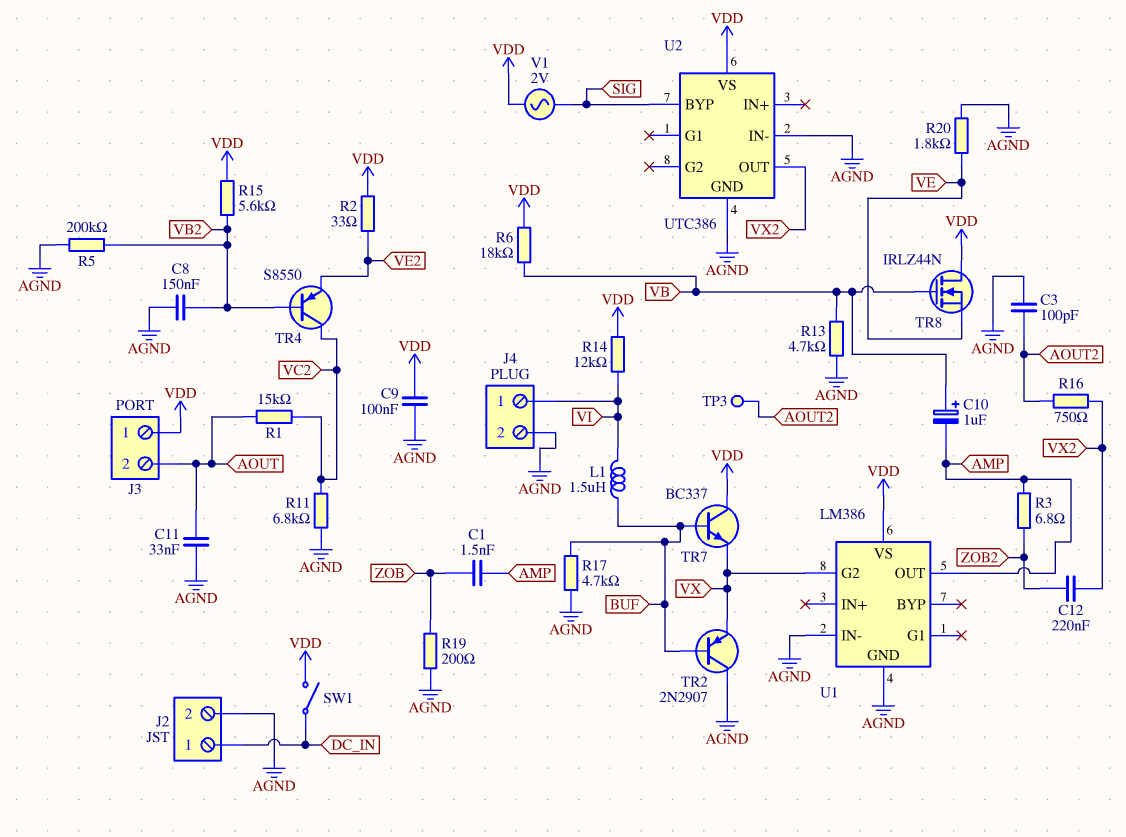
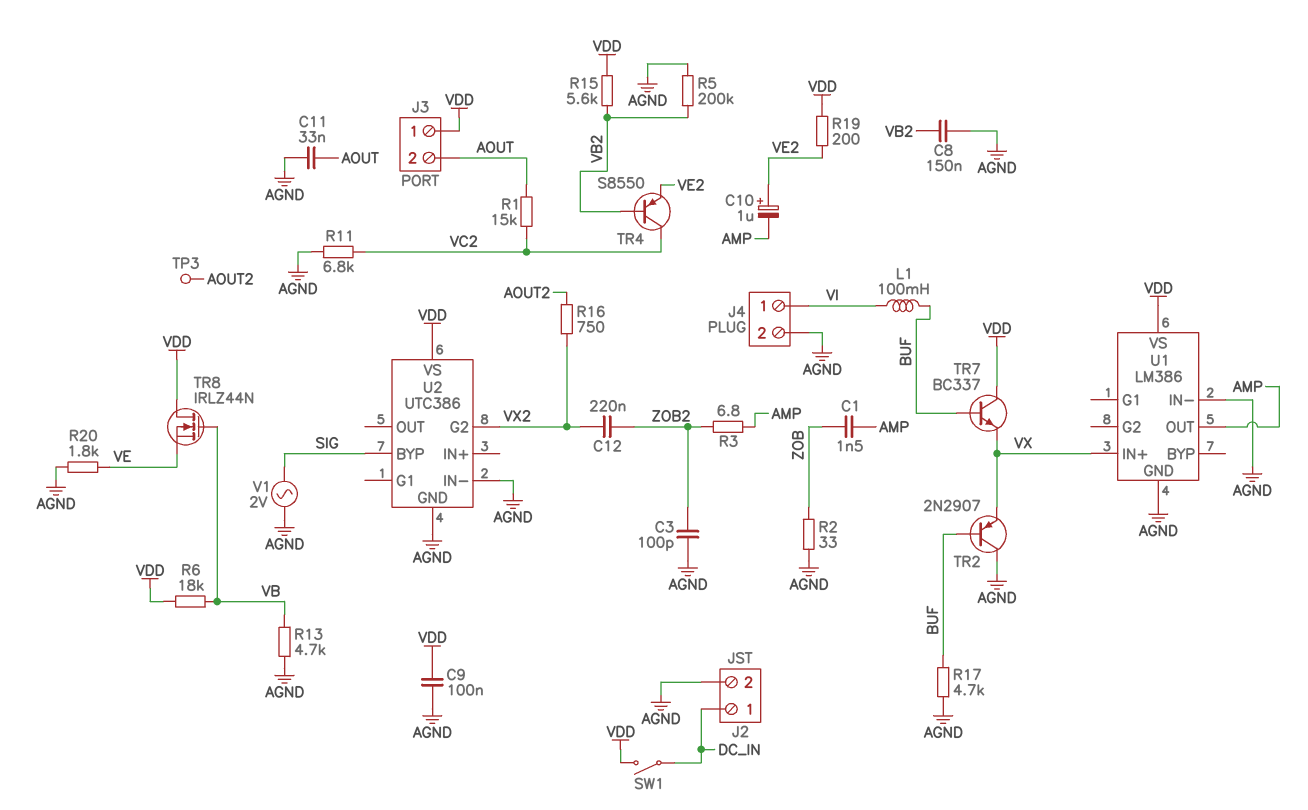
C3: 100pF (AGND, AOUT2) -> 100pF (AGND, ZOB2)
C10: 1uF (plus VB, minus AMP) -> 1uF (plus VE2, minus AMP)
L1: 1.5uH (BUF, VI) -> 100mH (BUF, VI)
R2: 33 (VDD, VE2) -> 33 (AGND, ZOB)
R14: 12k (VDD, VI) -> none
R19: 200 (AGND, ZOB) -> 200 (VDD, VE2)
U1 pin G2: VX -> none
U1 pin IN+: none -> VX
U2 pin G2: none -> VX2
U2 pin OUT: VX2 -> none
V1: AC 2V (SIG, VDD) -> AC 2V (AGND, SIG)

